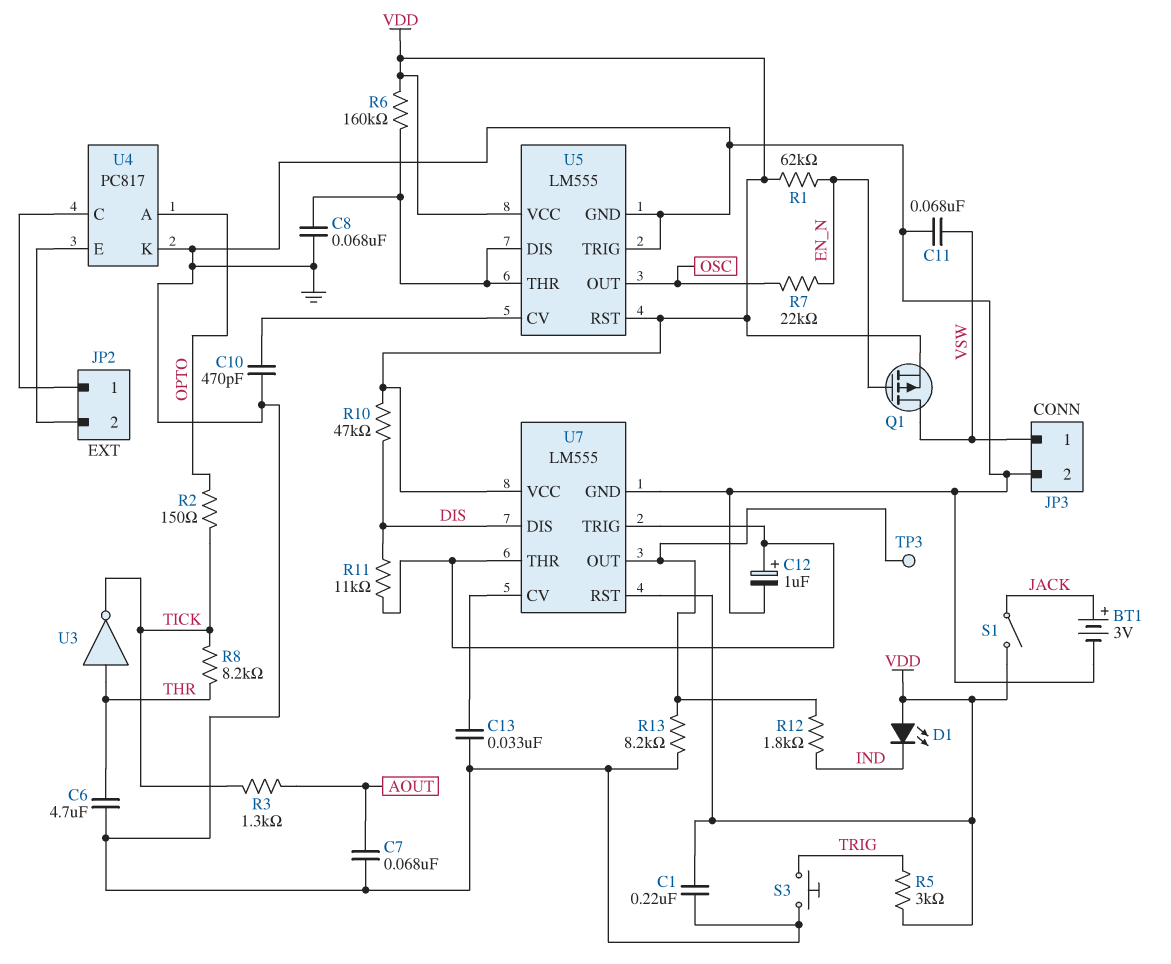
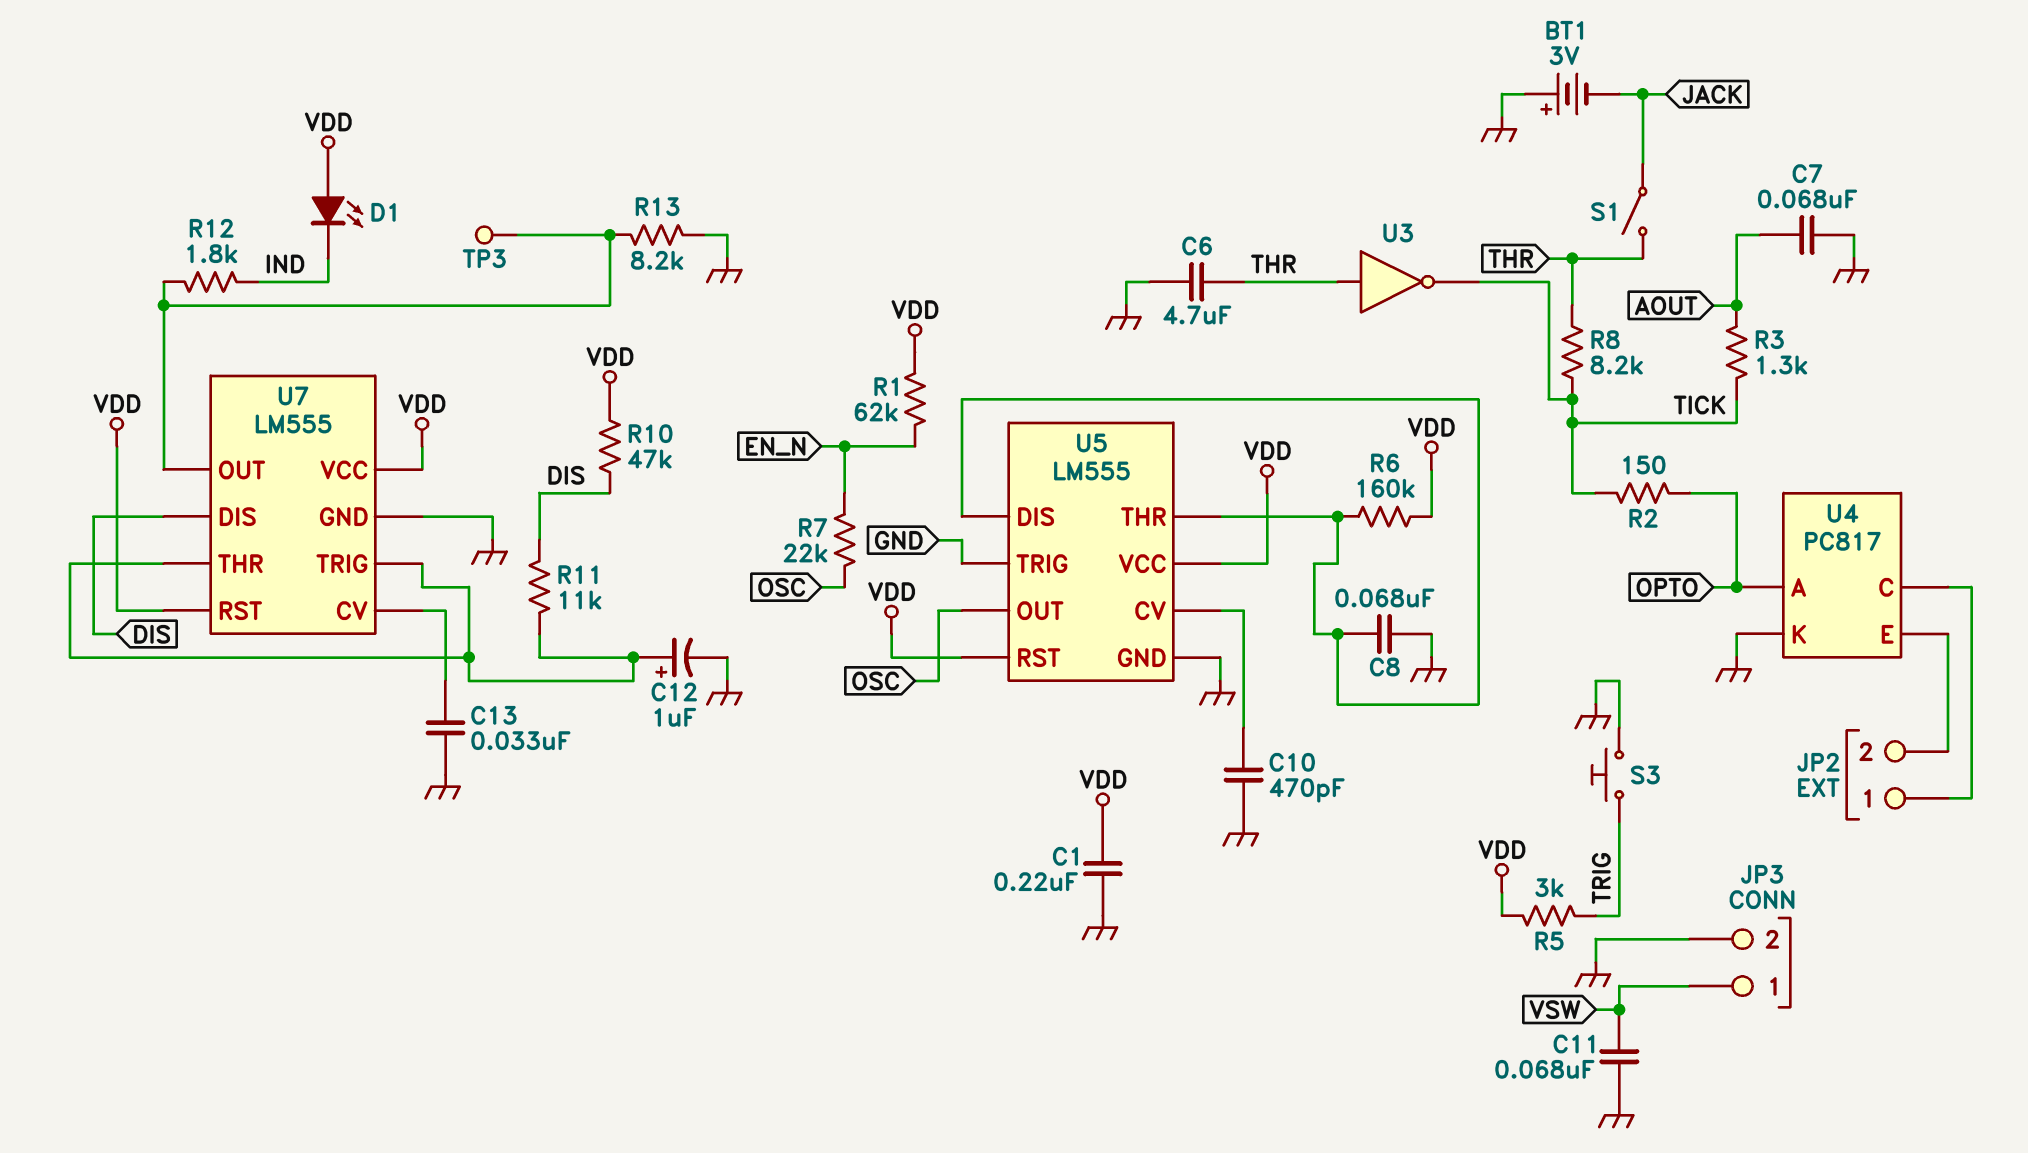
BT1: 3V (plus JACK, minus GND) -> 3V (plus GND, minus JACK)
Q1: PMOS (G EN_N, D VSW, S VDD) -> none
S1: switch (JACK, VDD) -> switch (JACK, THR)

